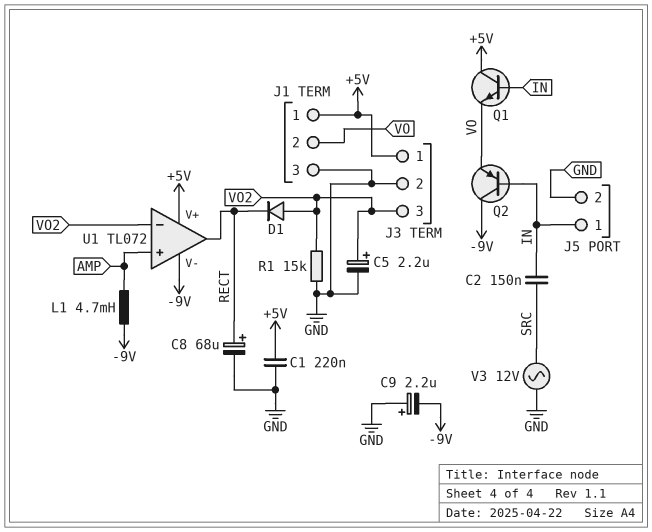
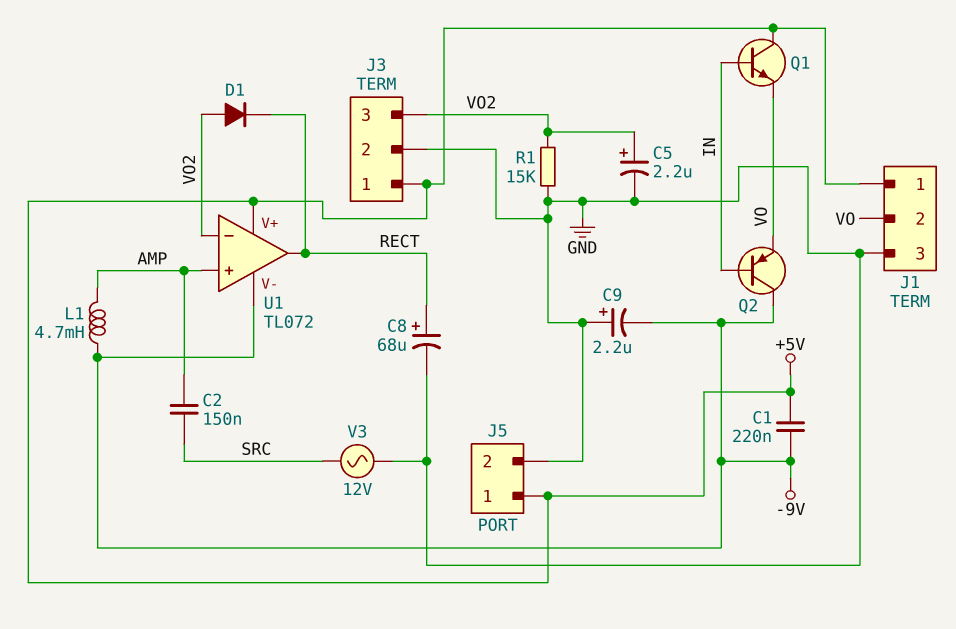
C1: 220nF (+5V, GND) -> 220nF (+5V, -9V)
C2: 150nF (IN, SRC) -> 150nF (AMP, SRC)
J5 pin 1: IN -> +5V

